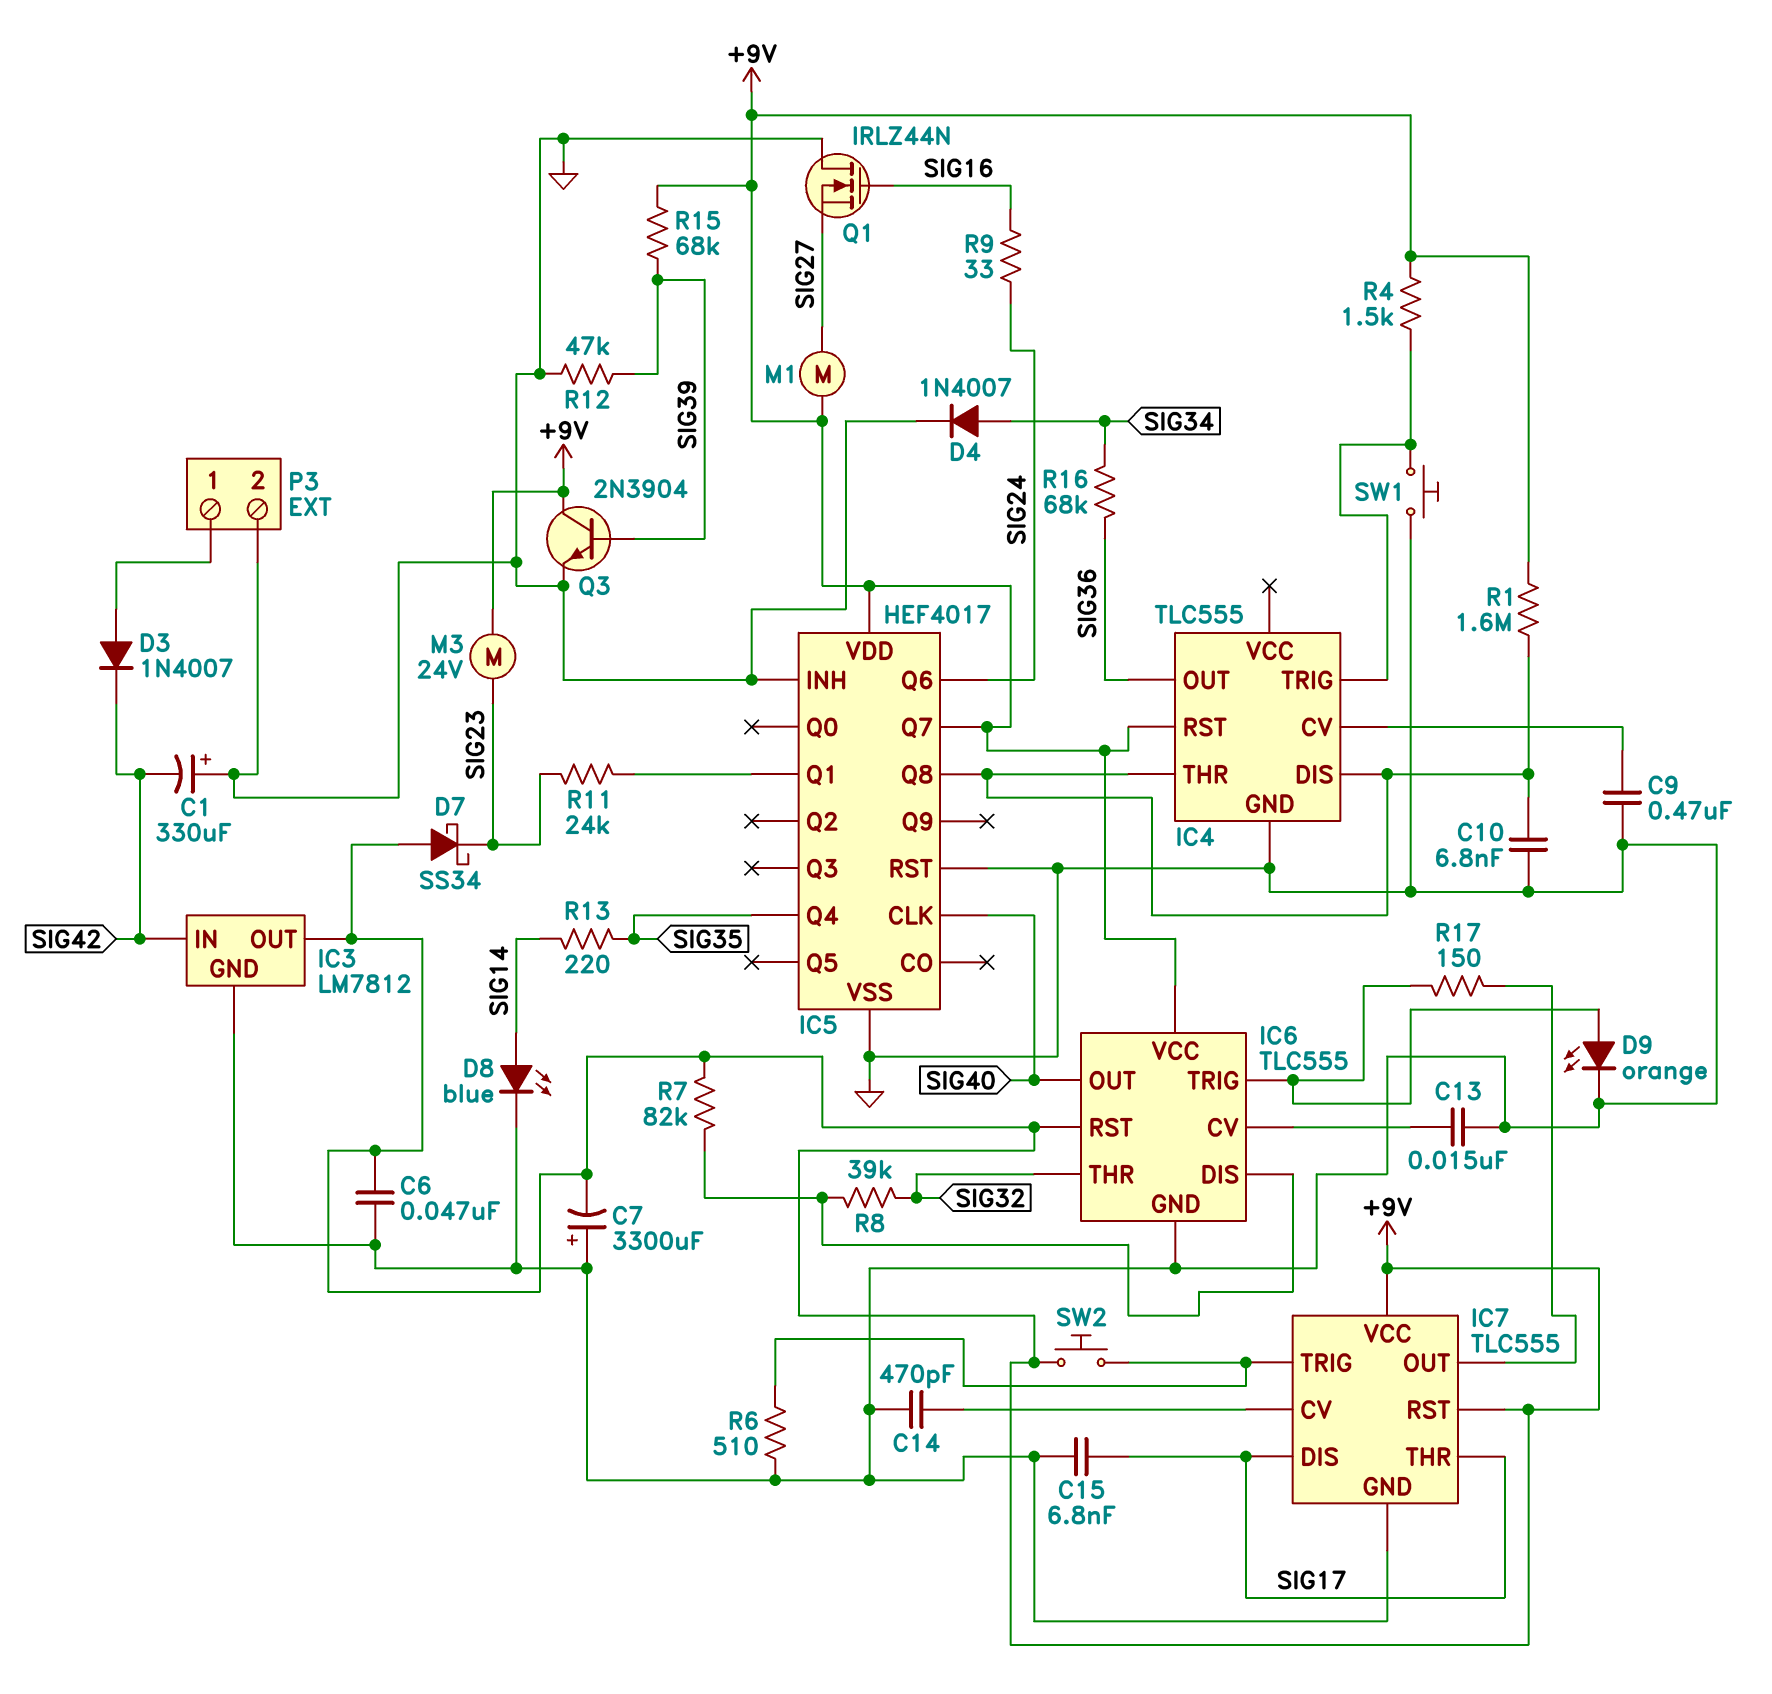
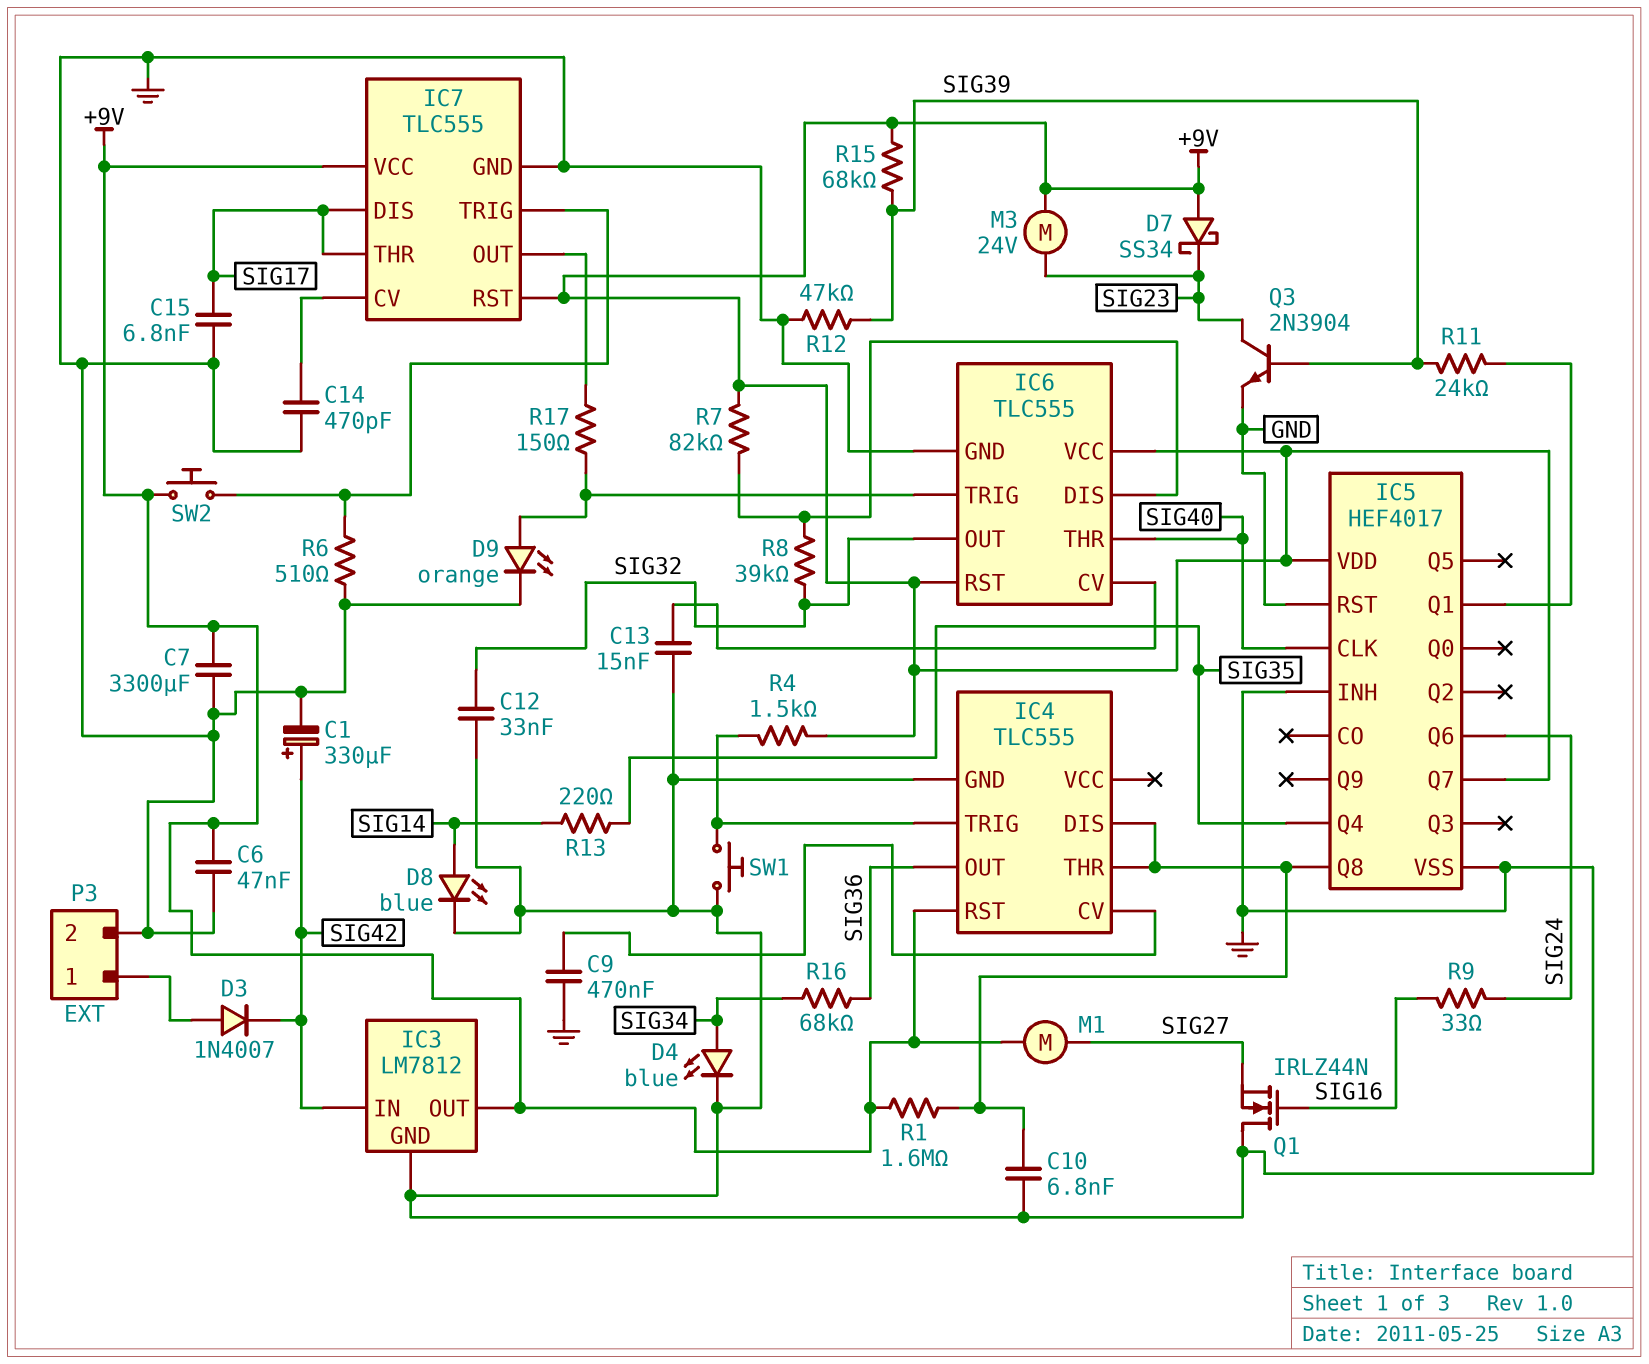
C1: 330uF (plus GND, minus SIG42) -> 330uF (plus SIG42, minus GND)
C7: 3300uF (plus GND, minus +9V) -> 3300uF (+9V, GND)
C12: none -> 33nF (GND, SIG32)
D4: diode 1N4007 (A SIG34, K GND) -> LED blue (A SIG34, K GND)
IC6 pin OUT: SIG40 -> SIG32
IC6 pin THR: SIG32 -> SIG40
Q3: NPN 2N3904 (B SIG39, C +9V, E GND) -> NPN 2N3904 (B SIG39, C SIG23, E GND)
R11: 24k (IC5/Q1, SIG23) -> 24k (IC5/Q1, SIG39)

